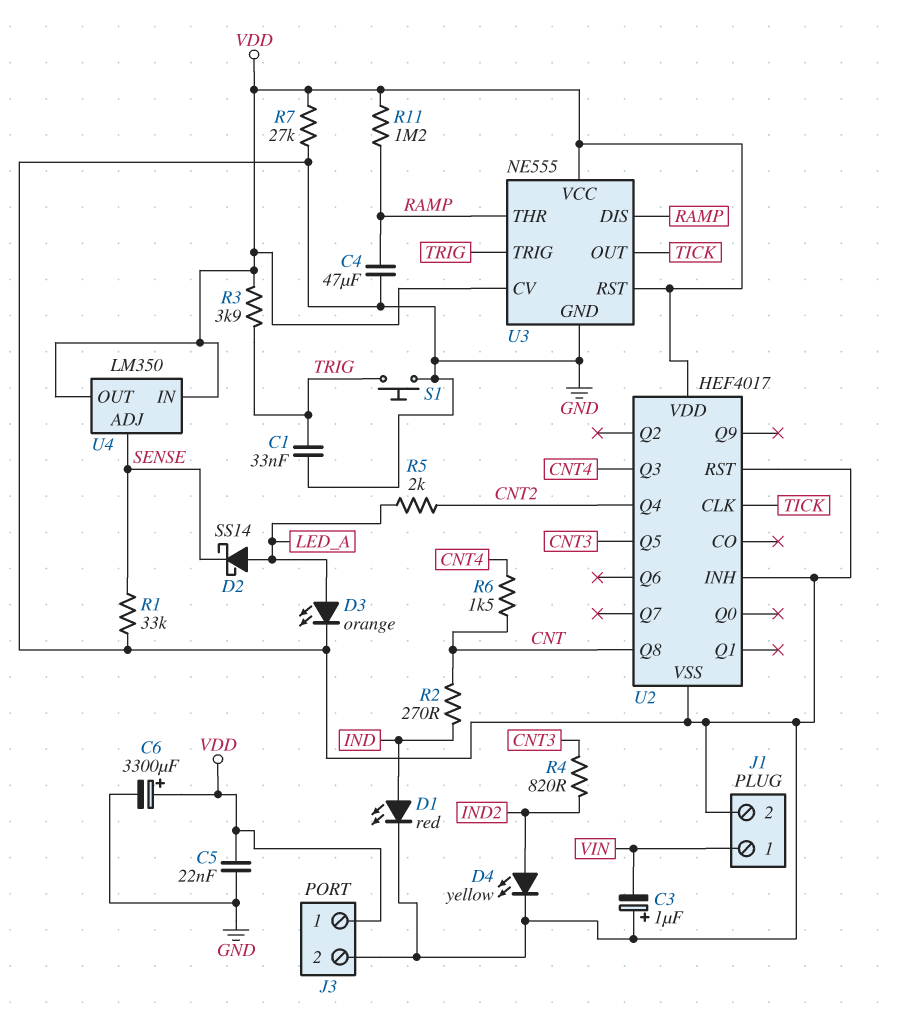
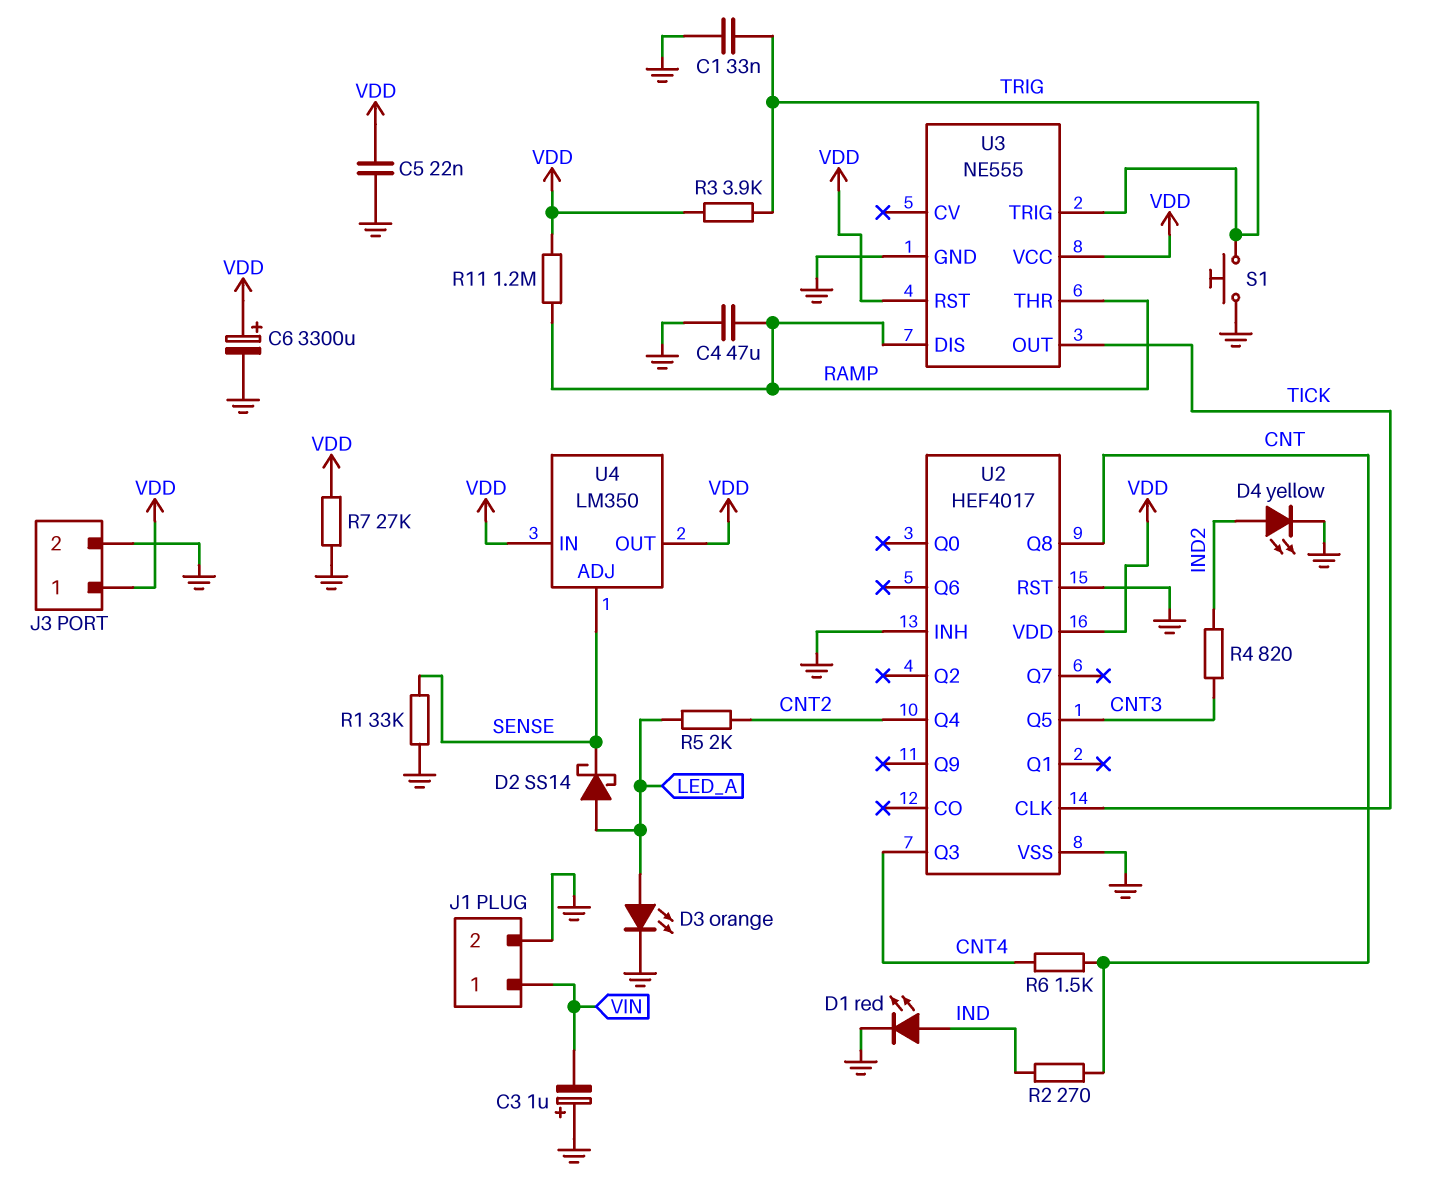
U3 pin CV: VDD -> none

